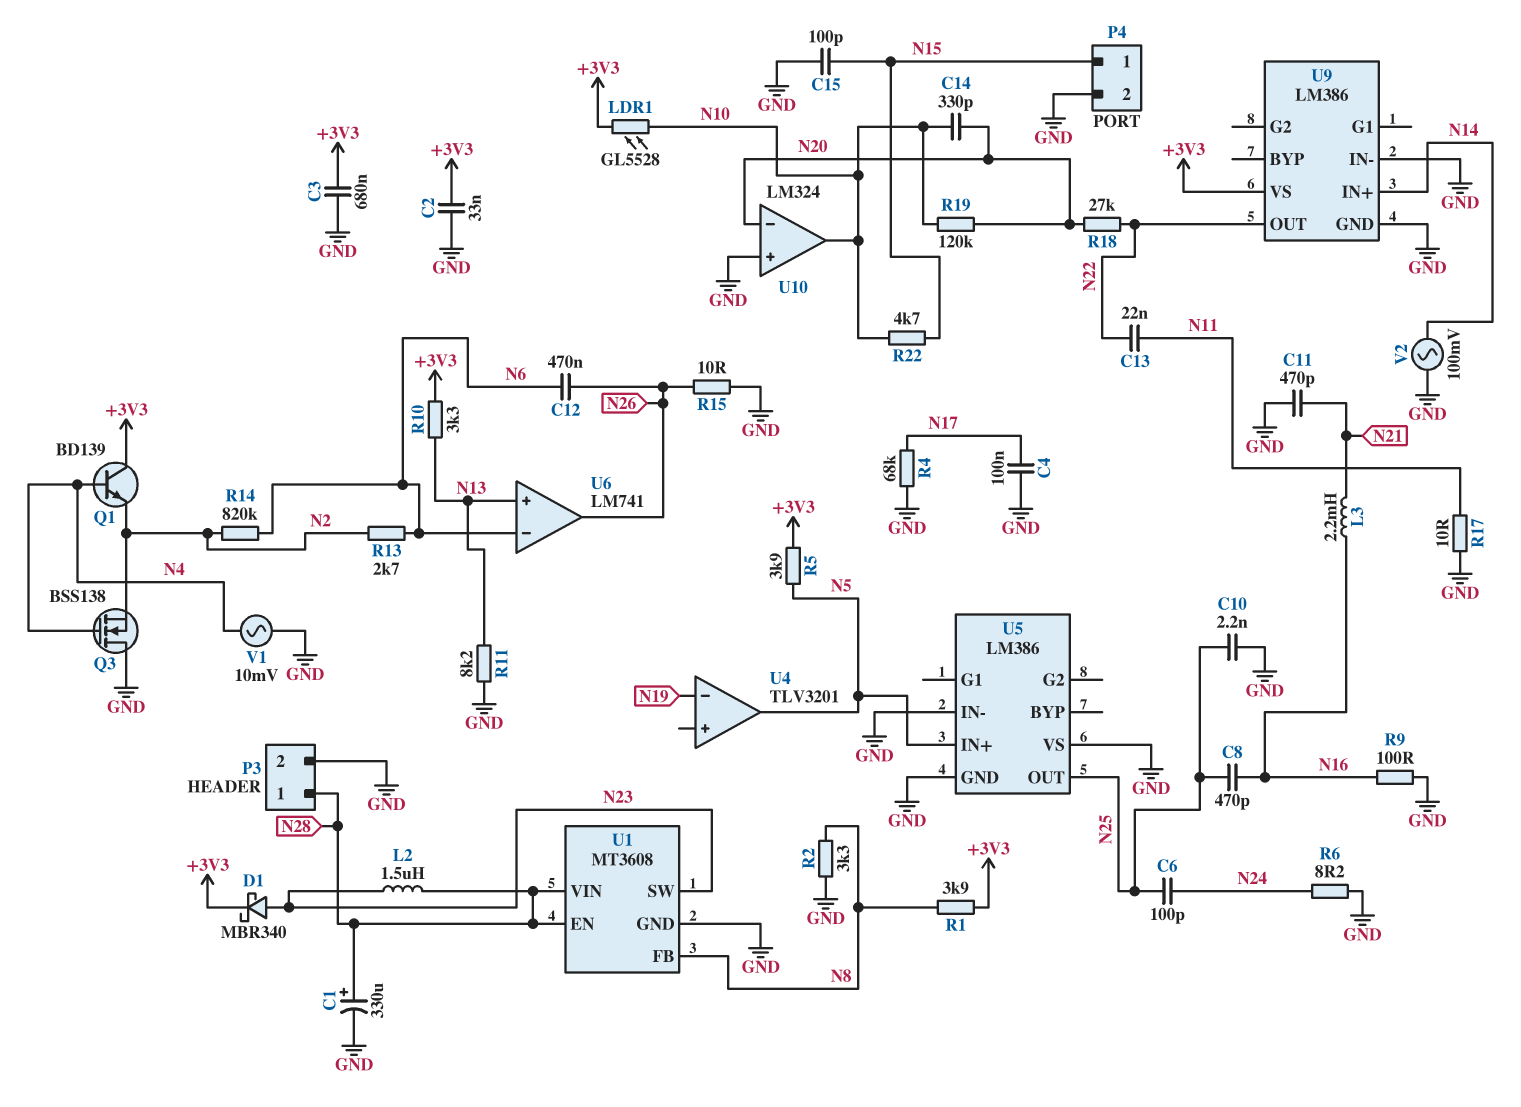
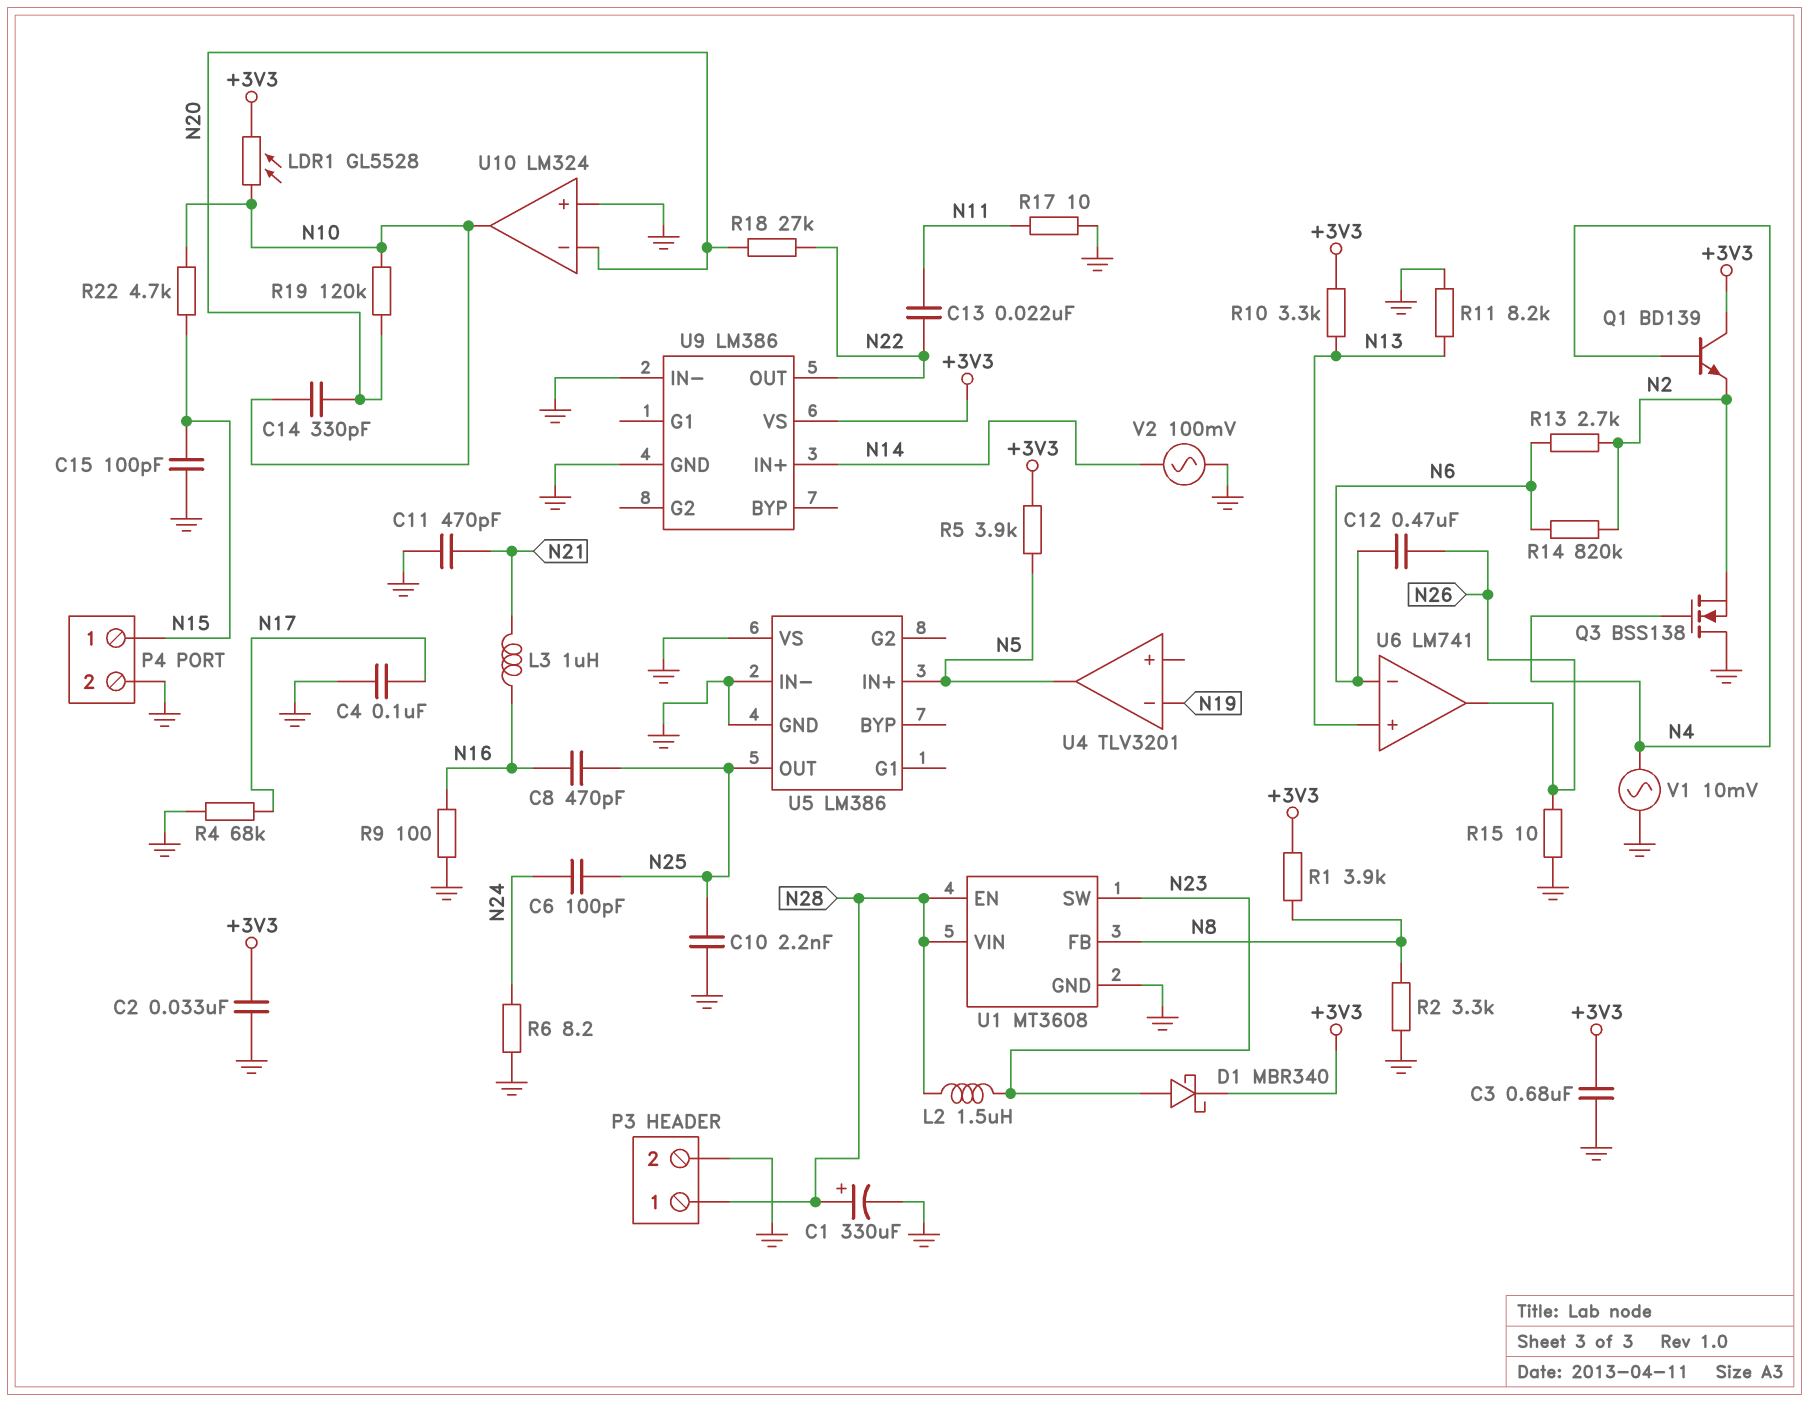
L3: 2.2mH (N16, N21) -> 1uH (N16, N21)

